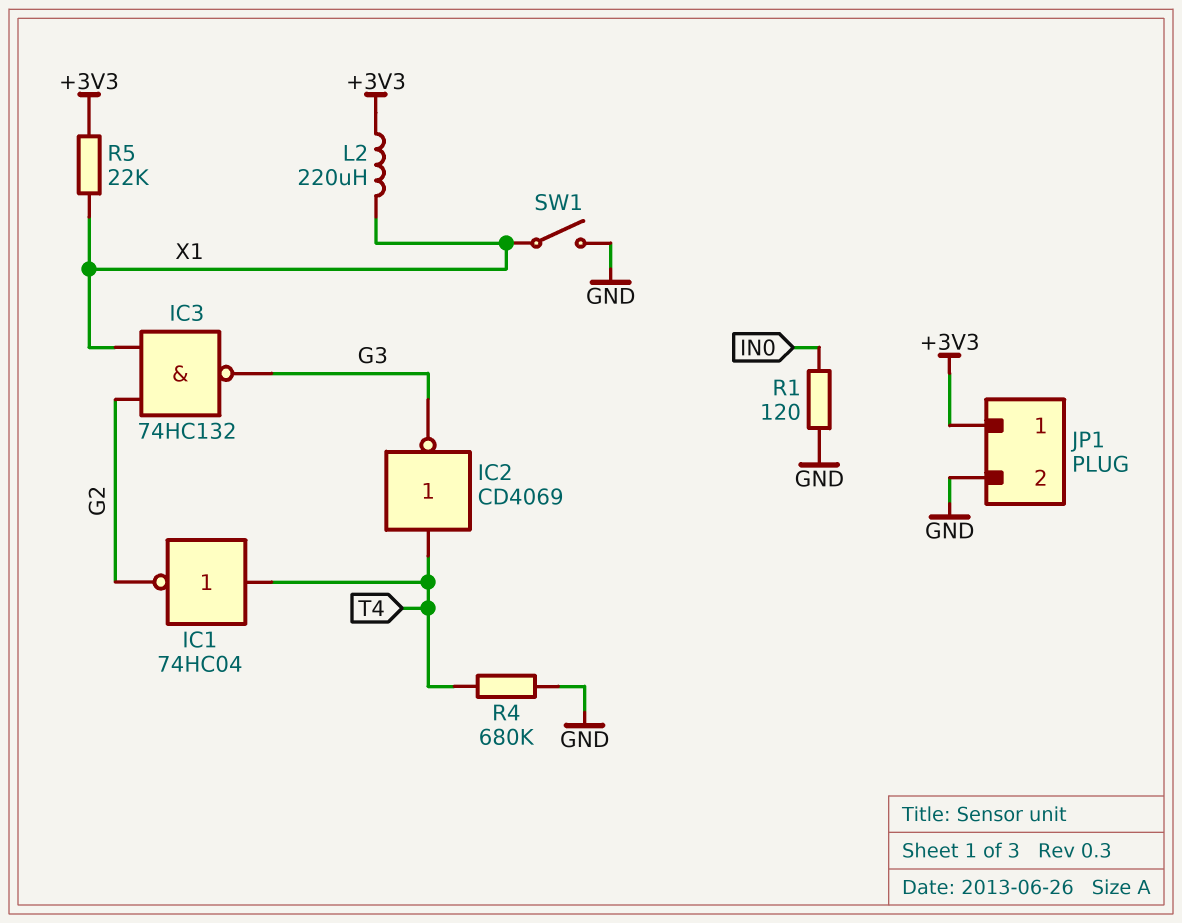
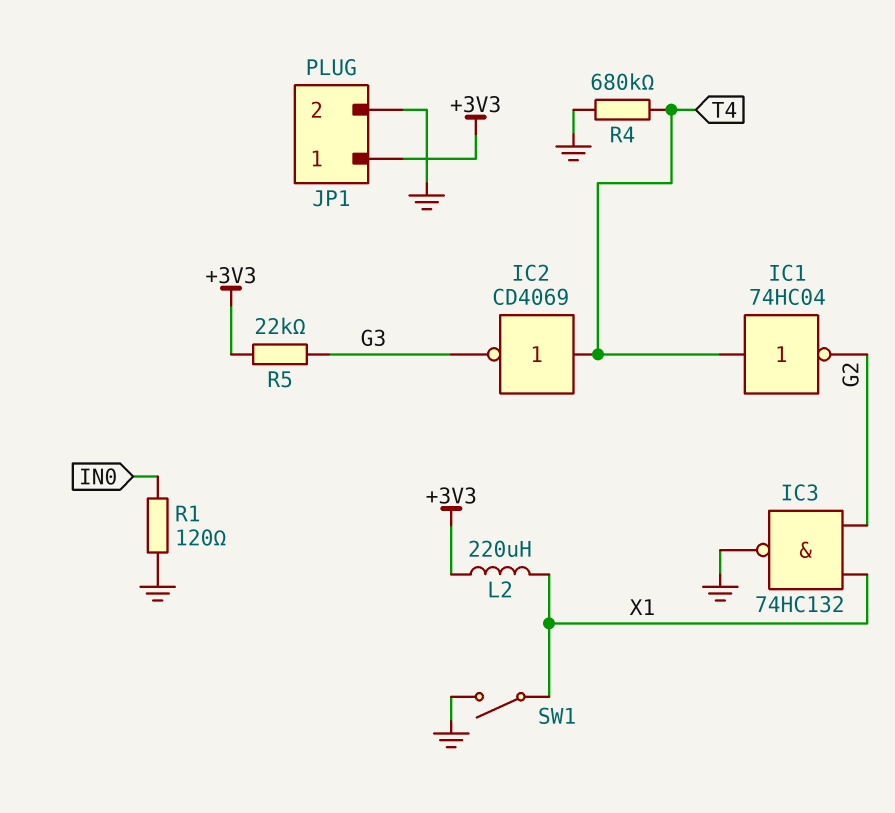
IC3: NAND 74HC132 (in G2, in X1, out G3) -> NAND 74HC132 (in G2, in X1, out GND)
R5: 22k (+3V3, X1) -> 22k (+3V3, G3)

